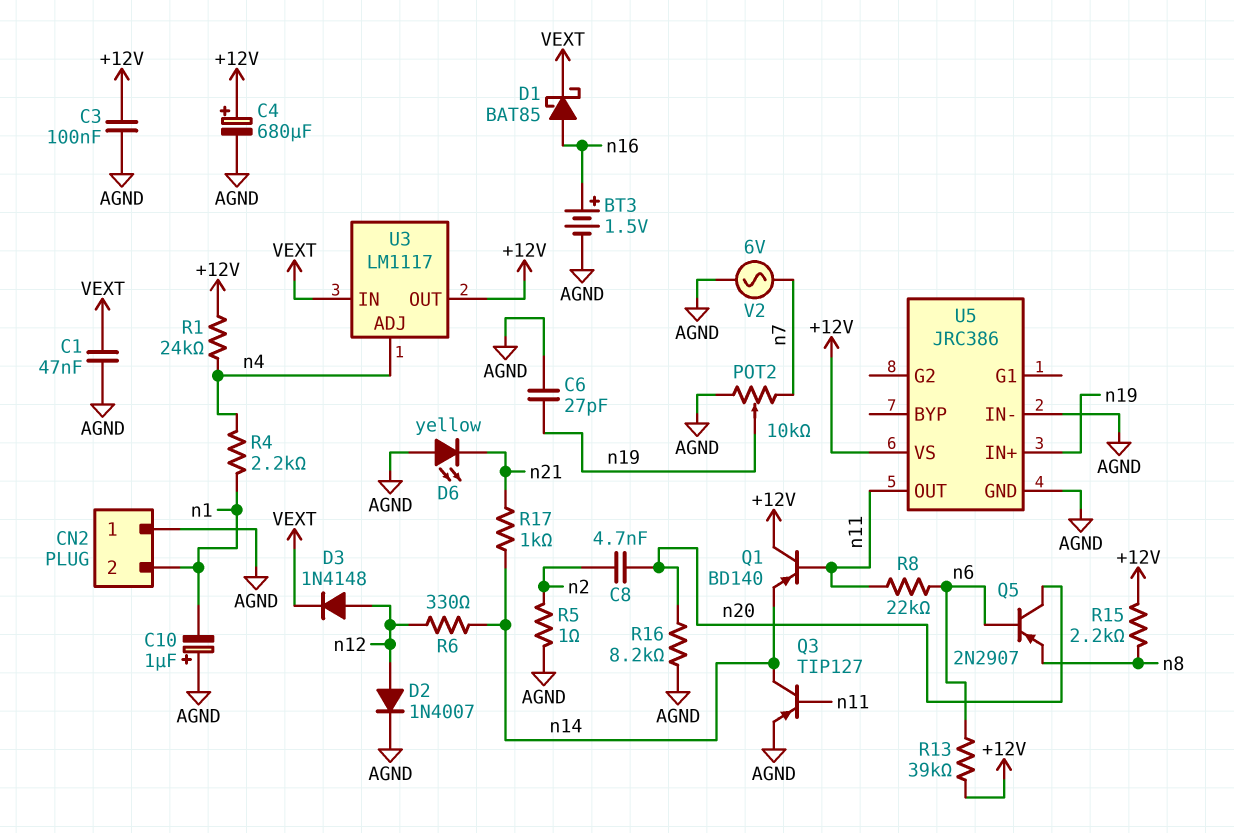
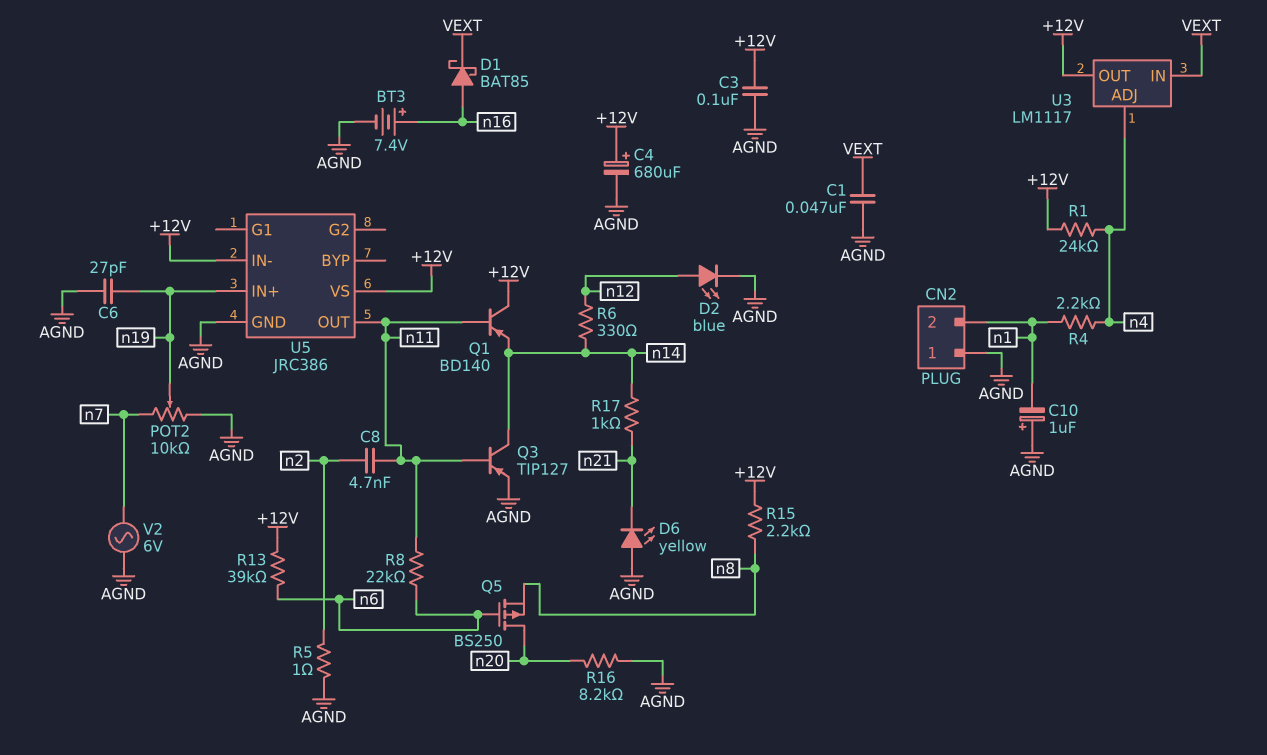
BT3: 1.5V (plus n16, minus AGND) -> 7.4V (plus n16, minus AGND)
C8: 4.7nF (n2, n20) -> 4.7nF (n2, n11)
D2: diode 1N4007 (A n12, K AGND) -> LED blue (A n12, K AGND)
D3: diode 1N4148 (A n12, K VEXT) -> none
Q5: PNP 2N2907 (B n6, C n20, E n8) -> PMOS BS250 (G n6, D n20, S n8)
U5 pin IN-: AGND -> +12V

